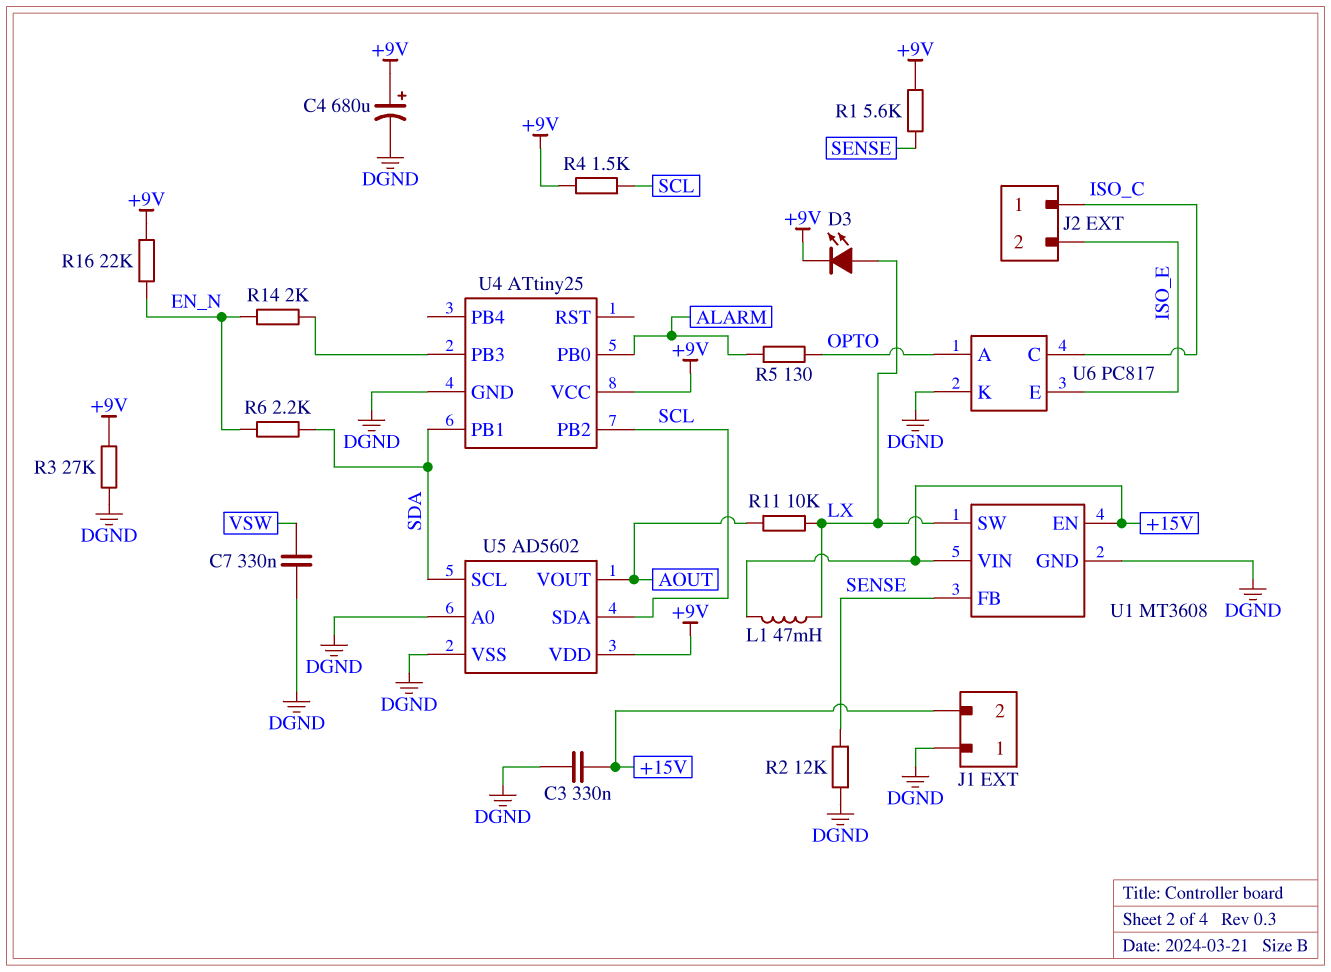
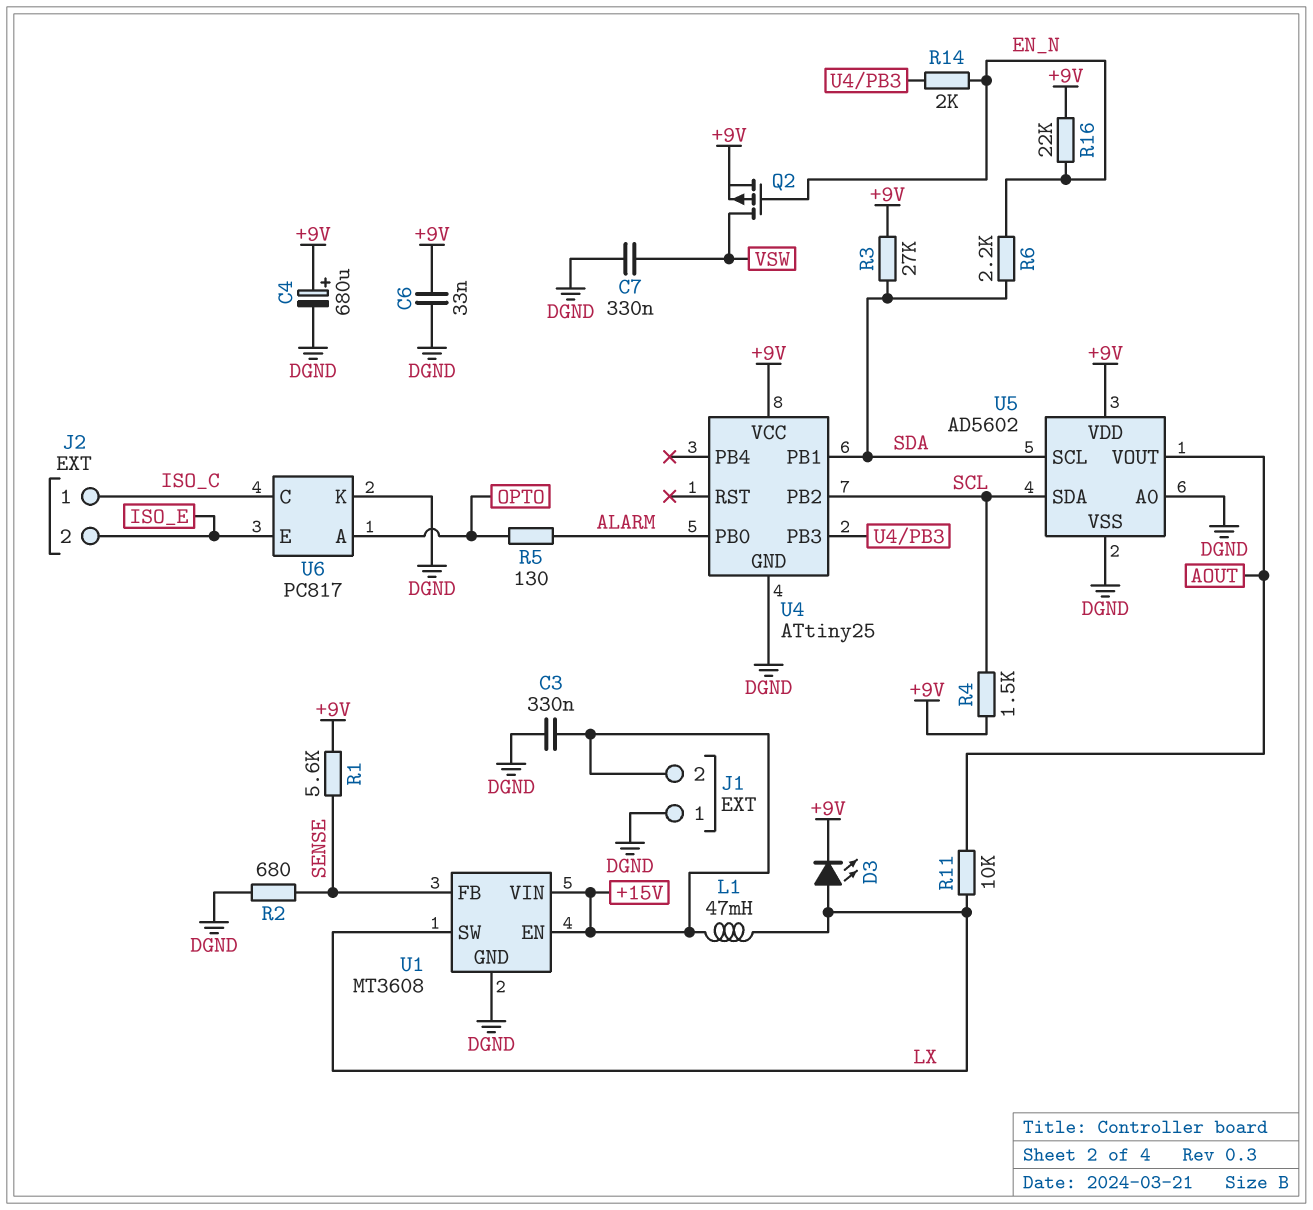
C6: none -> 33nF (+9V, DGND)
Q2: none -> PMOS (G EN_N, D VSW, S +9V)
R2: 12k (DGND, SENSE) -> 680 (DGND, SENSE)
R3: 27k (+9V, DGND) -> 27k (+9V, SDA)

